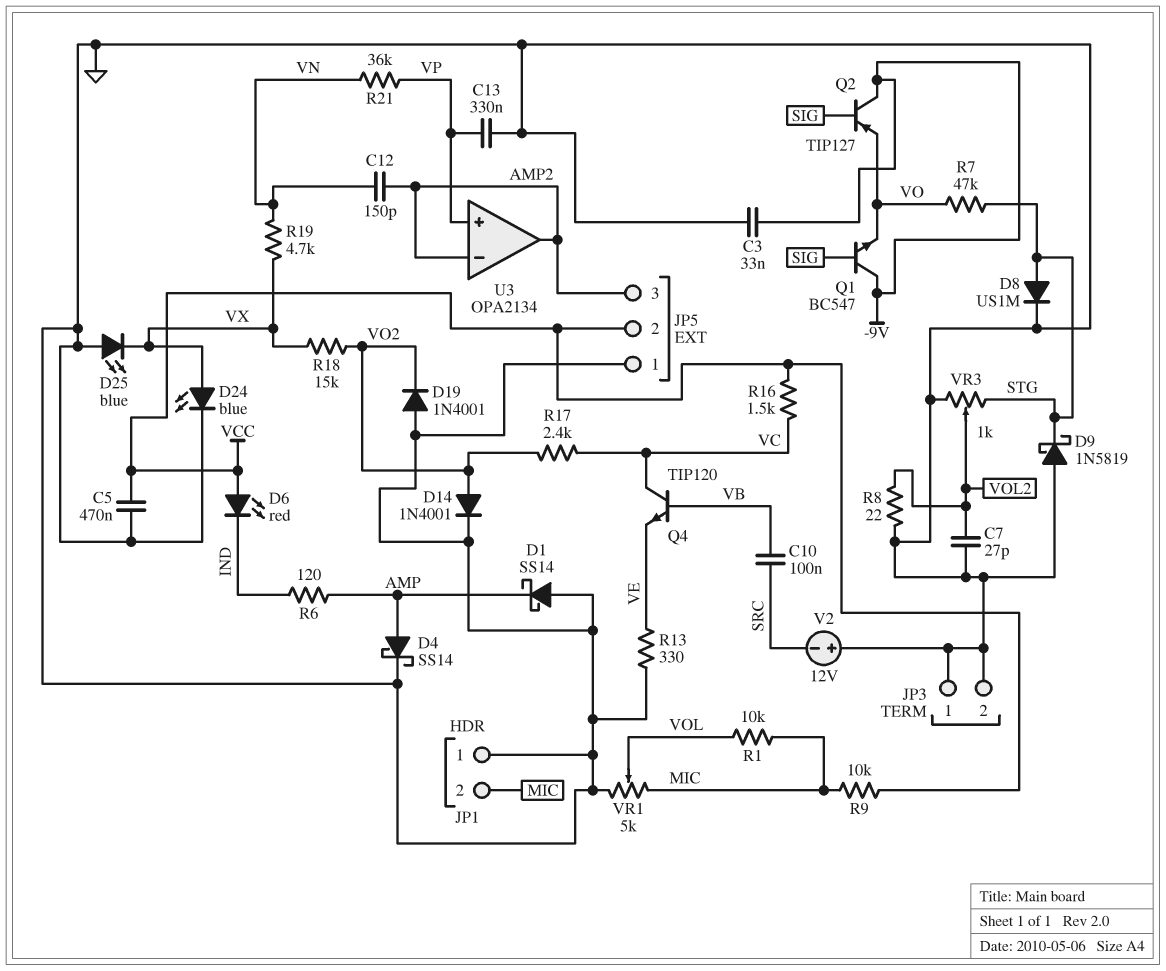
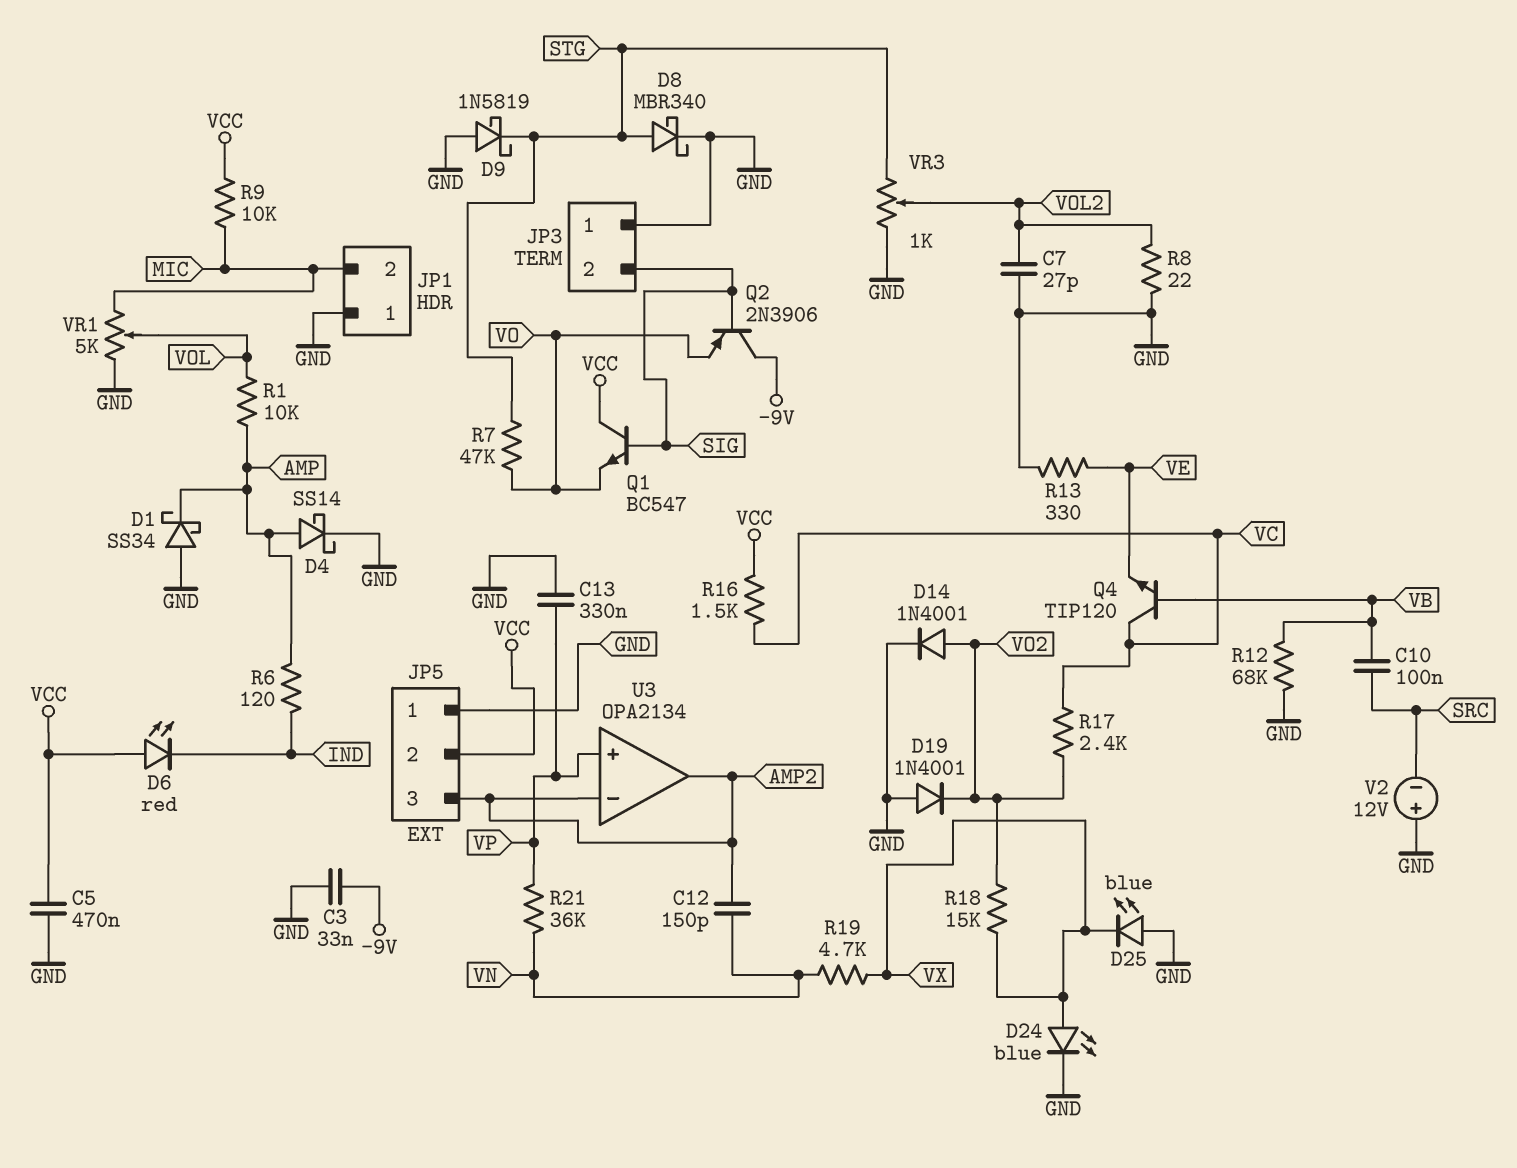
D1: schottky SS14 (A GND, K AMP) -> schottky SS34 (A GND, K AMP)
D8: diode US1M (A STG, K GND) -> schottky MBR340 (A STG, K GND)
JP3 pin 2: GND -> SIG
Q1: NPN BC547 (B SIG, C -9V, E VO) -> NPN BC547 (B SIG, C VCC, E VO)
Q2: PNP TIP127 (B SIG, C -9V, E VO) -> PNP 2N3906 (B SIG, C -9V, E VO)
R1: 10k (MIC, VOL) -> 10k (AMP, VOL)
R12: none -> 68k (GND, VB)

